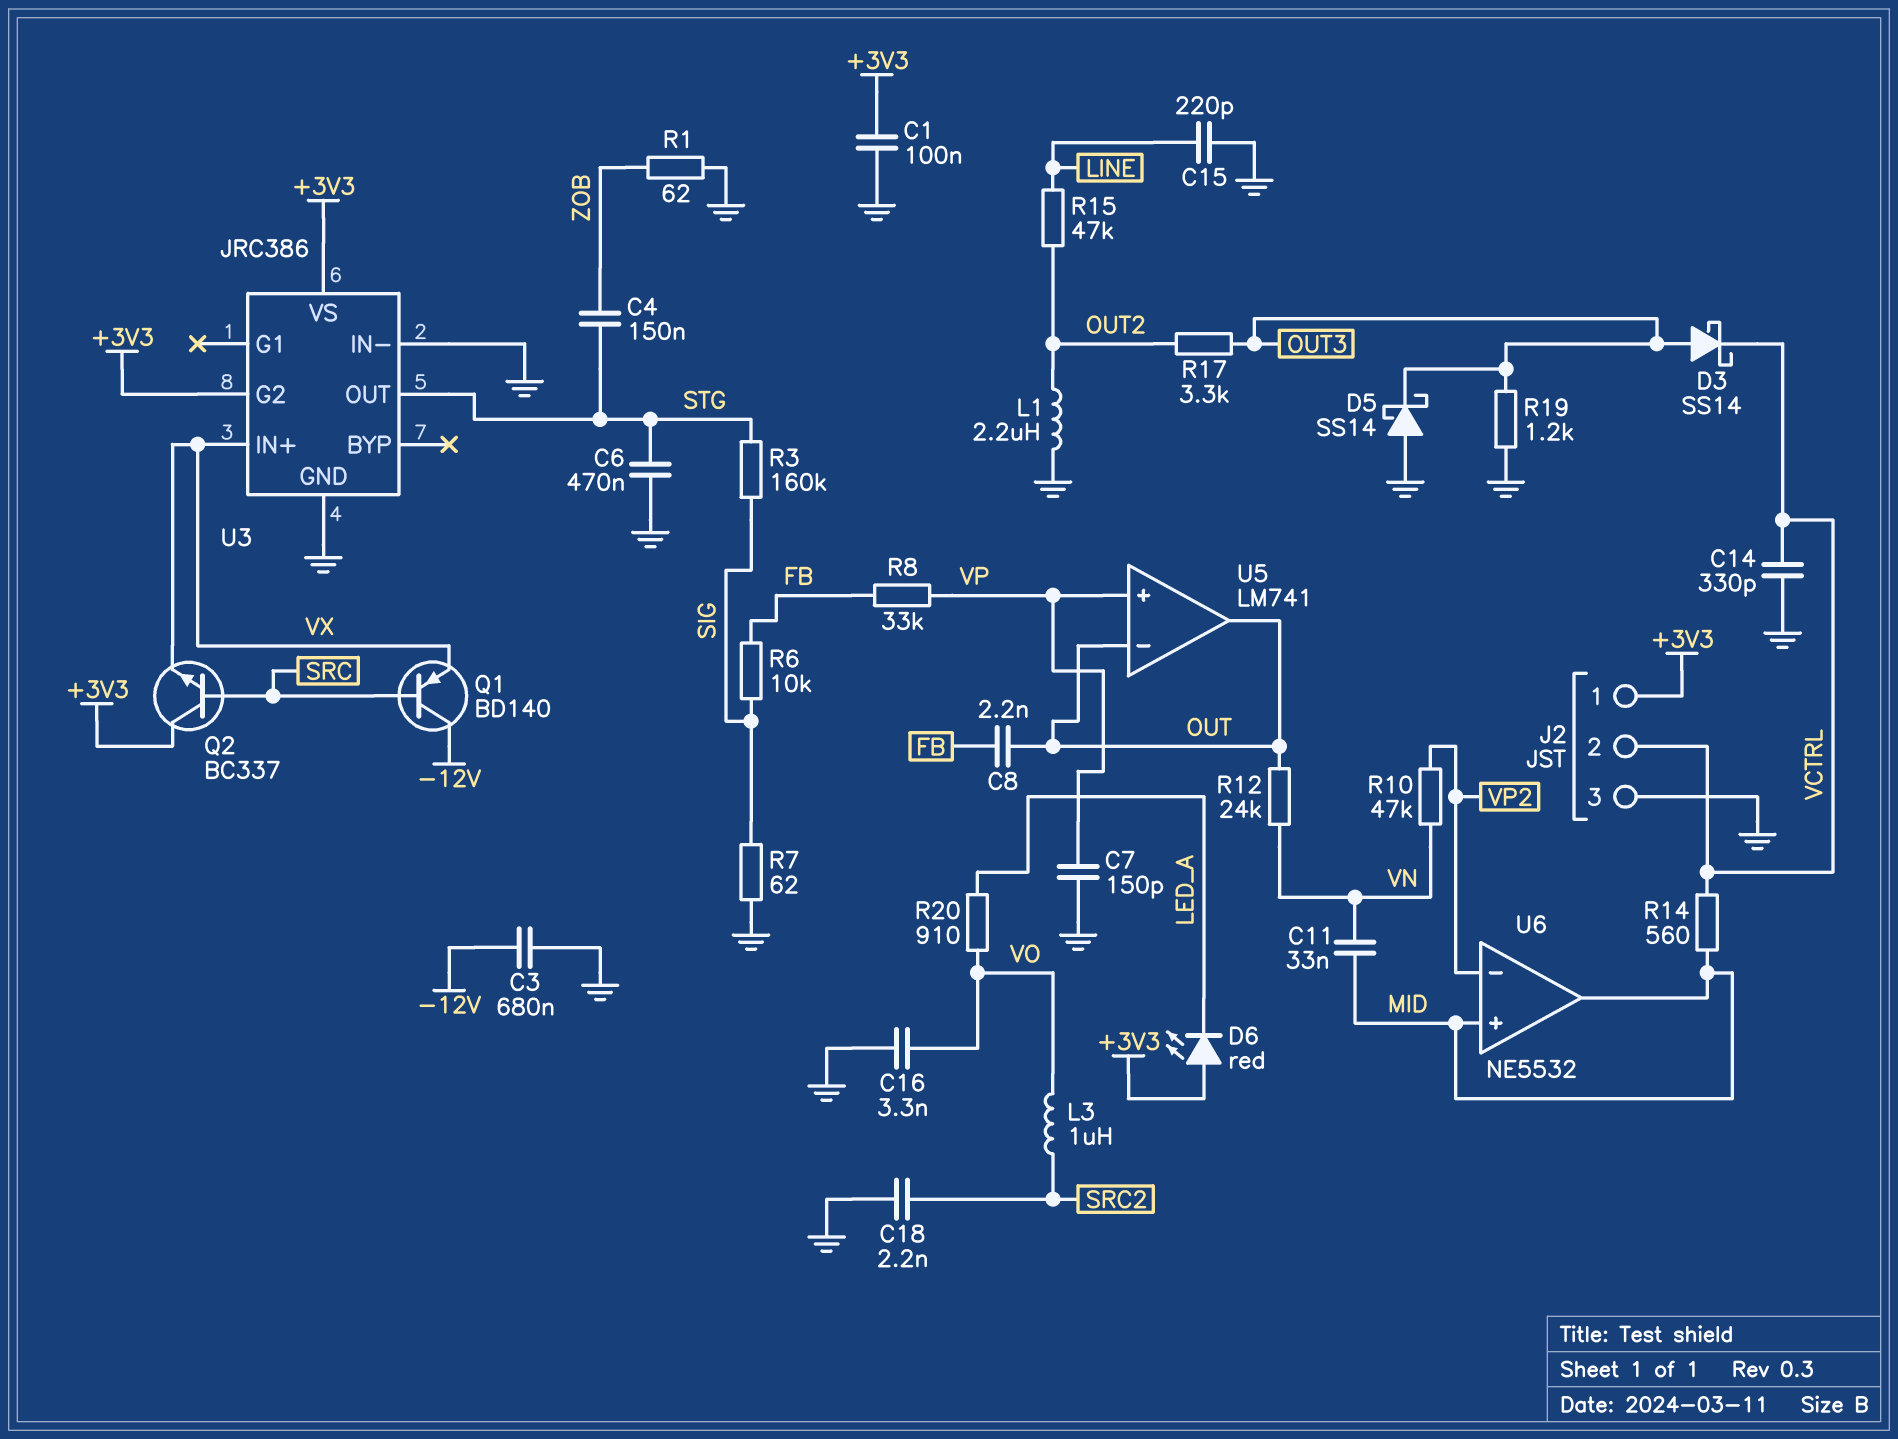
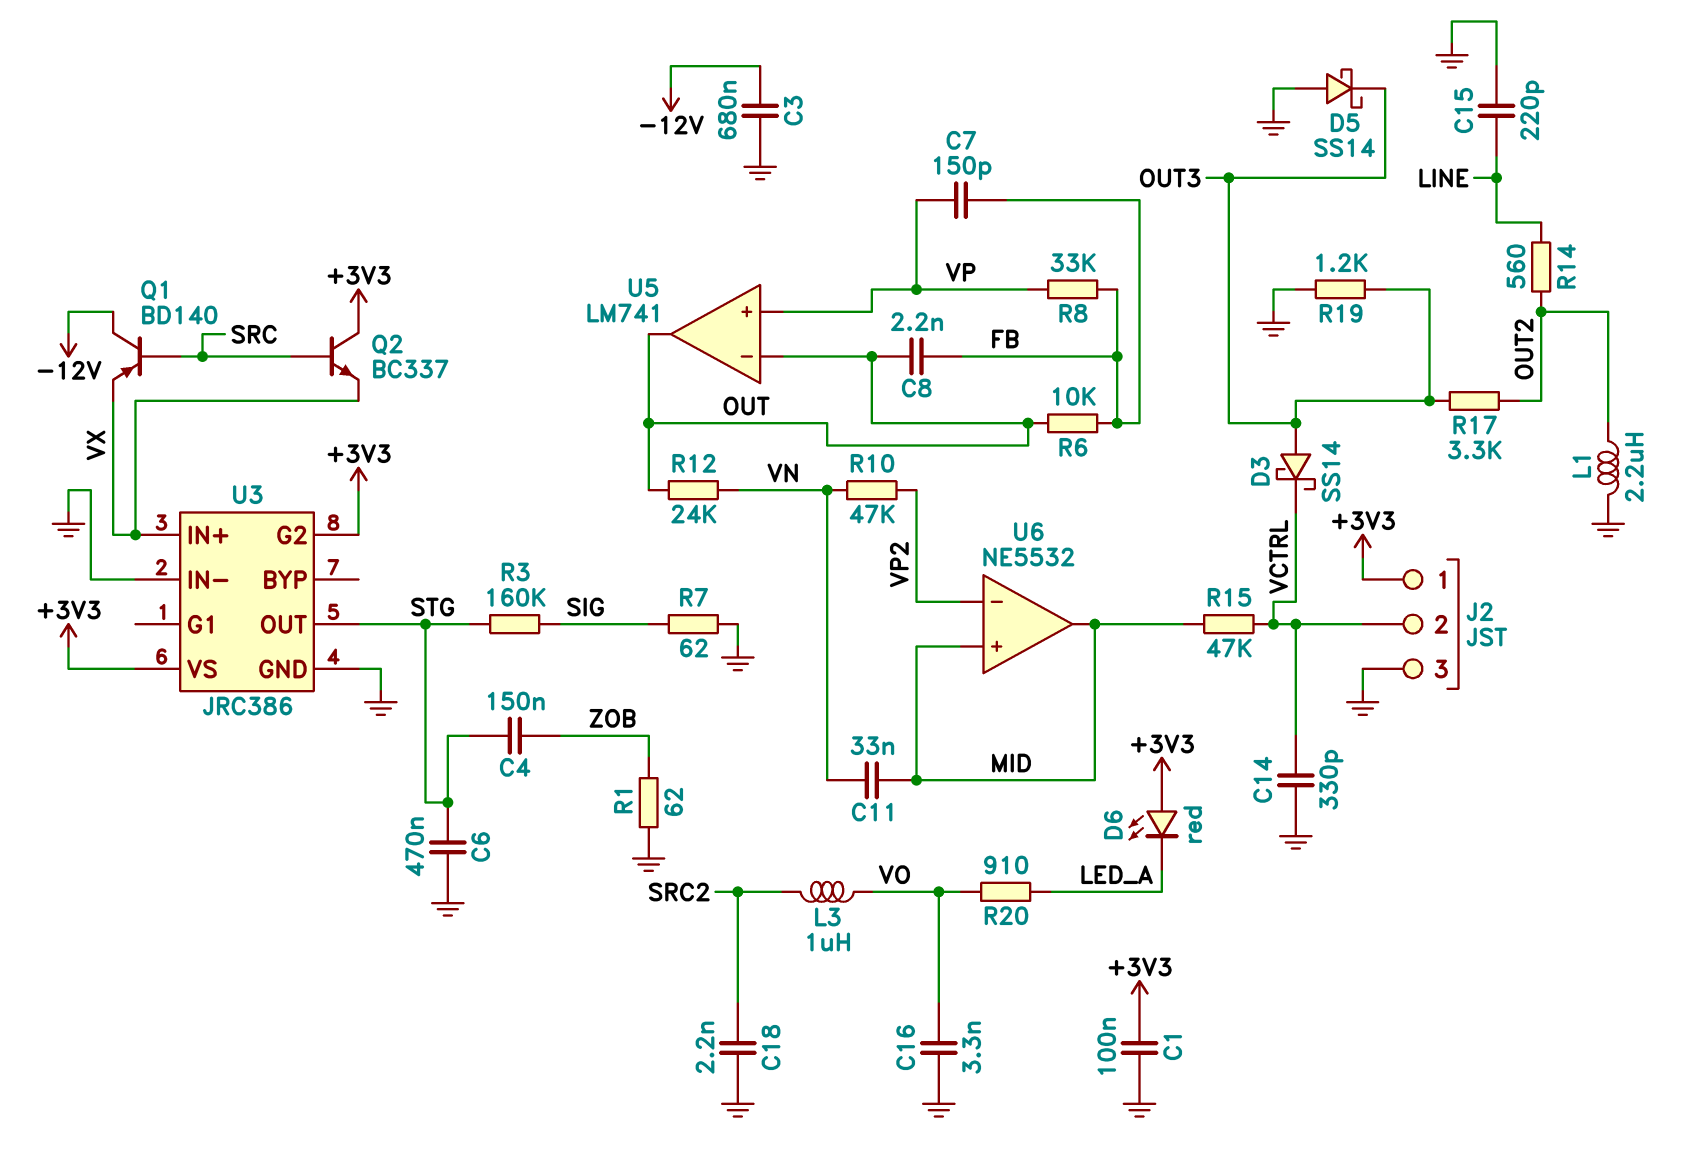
C7: 150pF (GND, VP) -> 150pF (FB, VP)
R6: 10k (FB, SIG) -> 10k (FB, OUT)
R14: 560 (MID, VCTRL) -> 560 (LINE, OUT2)
R15: 47k (LINE, OUT2) -> 47k (MID, VCTRL)

